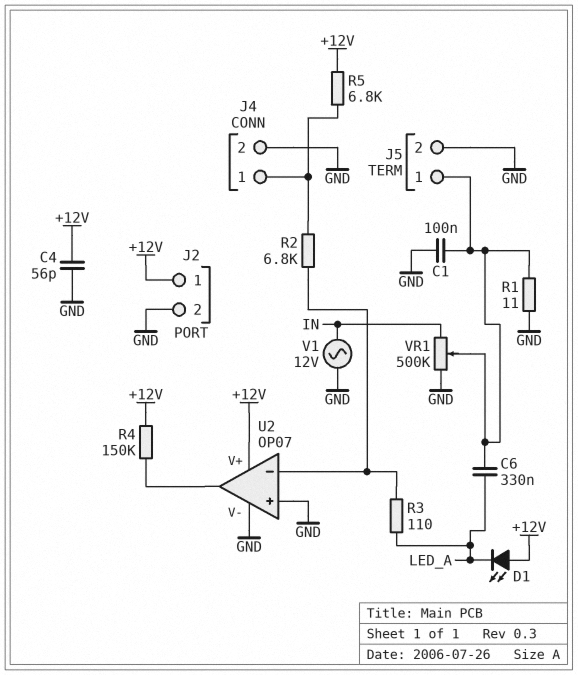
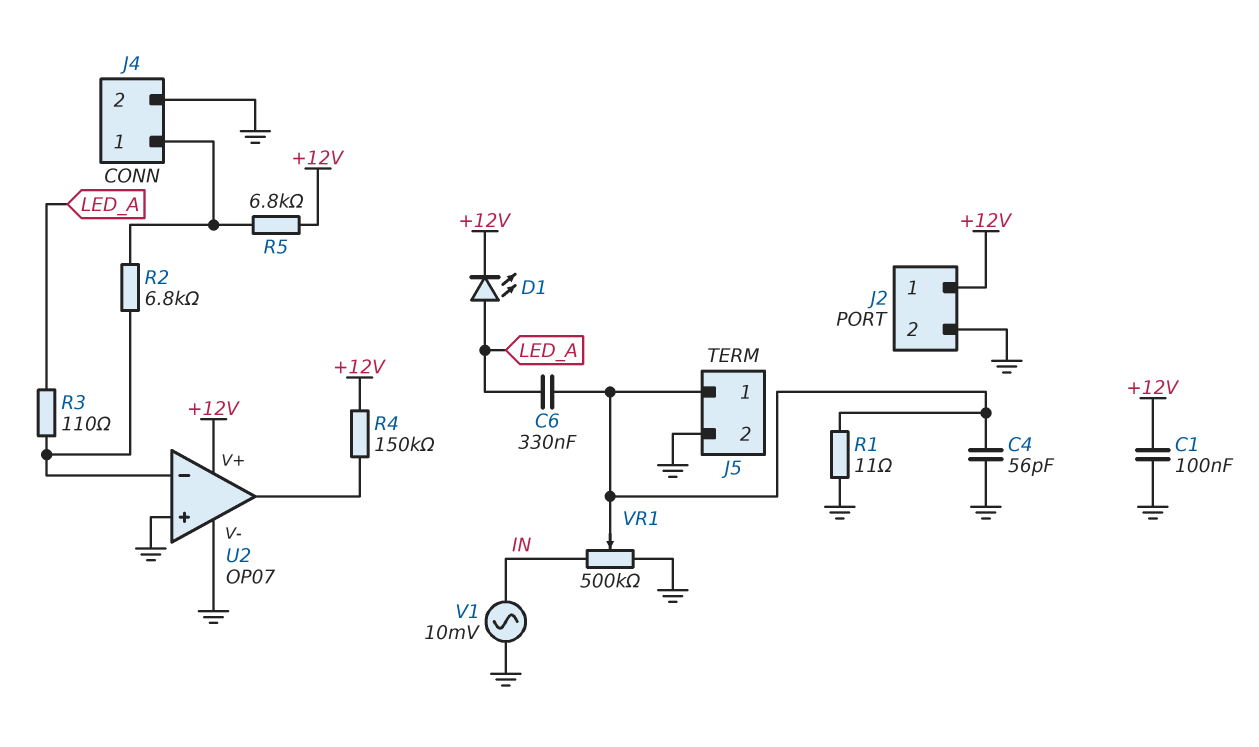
C1: 100nF (GND, J5/1) -> 100nF (+12V, GND)
C4: 56pF (+12V, GND) -> 56pF (GND, J5/1)
D1: LED (A +12V, K LED_A) -> LED (A LED_A, K +12V)
V1: AC 12V (GND, IN) -> AC 10mV (GND, IN)

